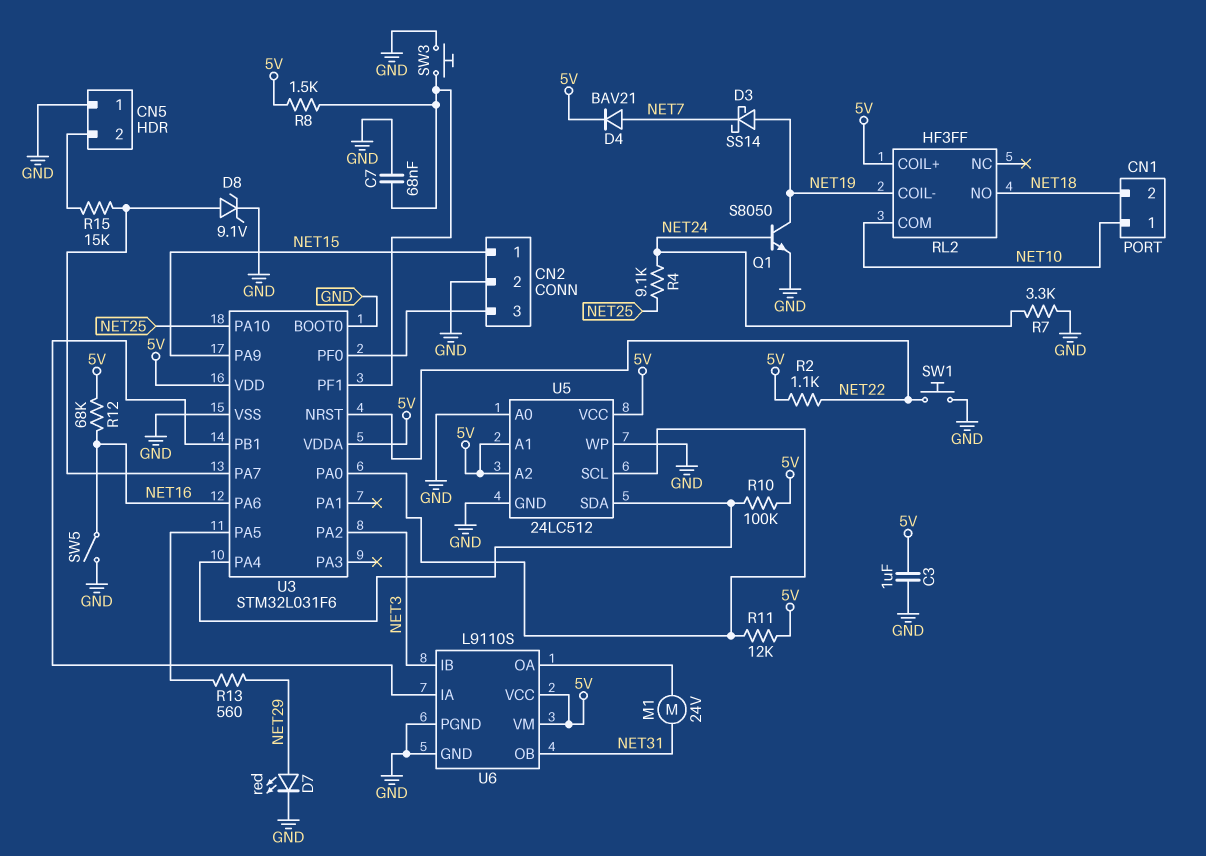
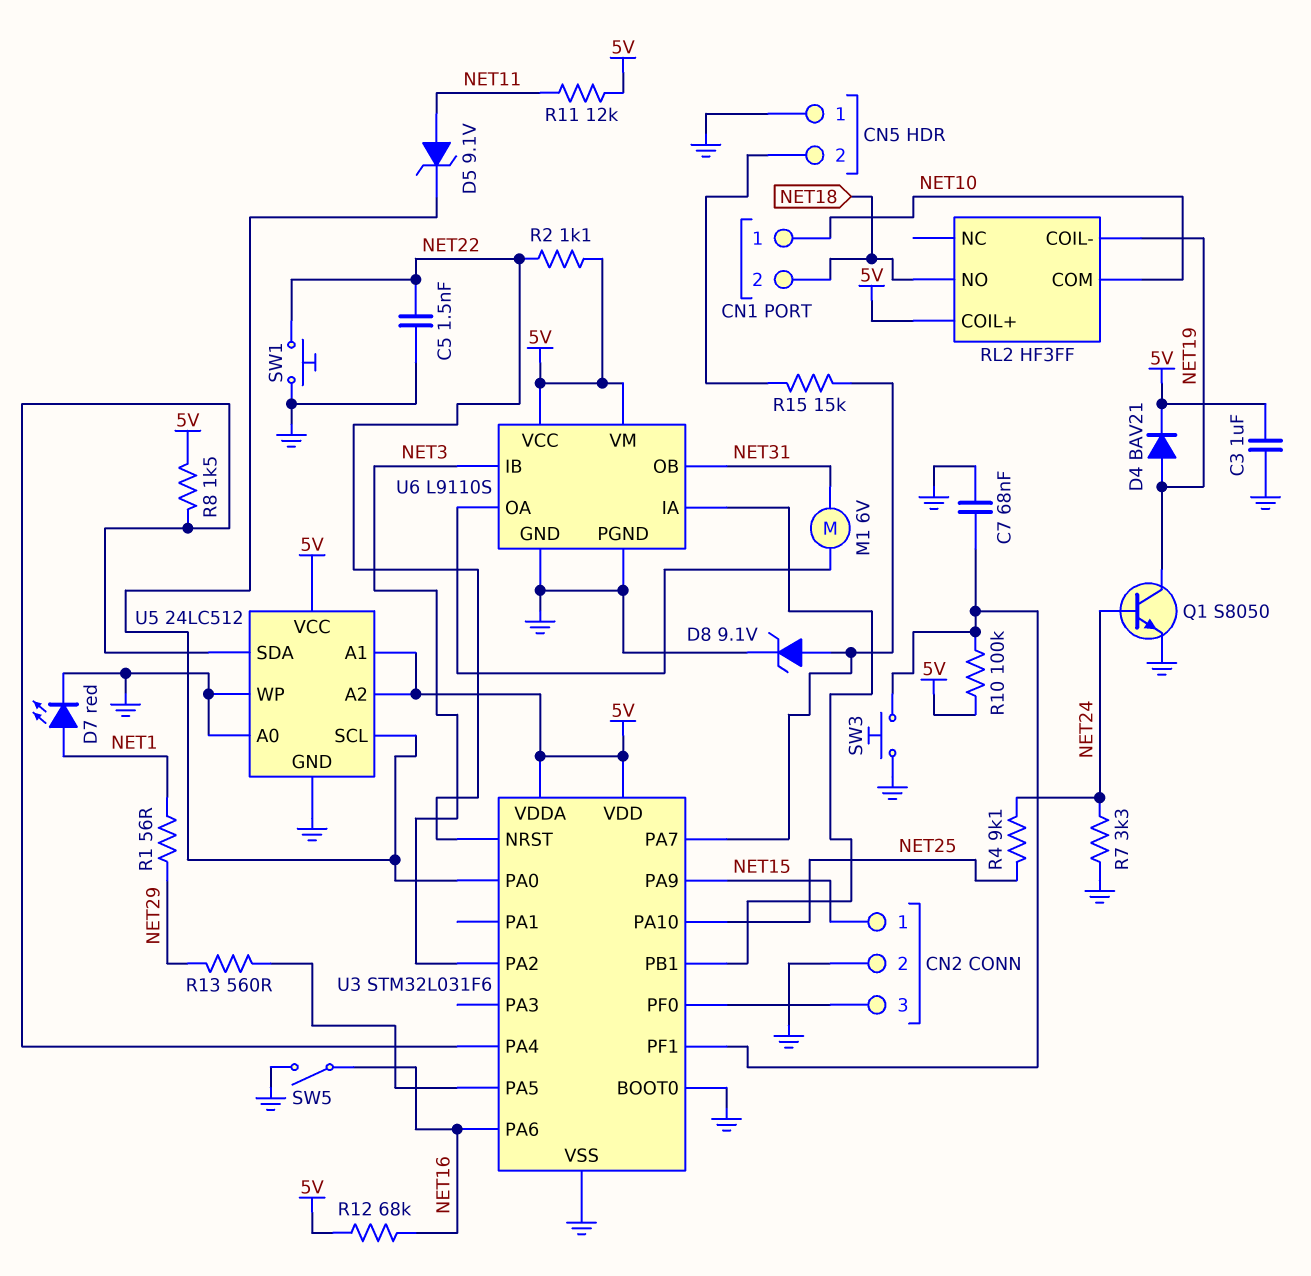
C5: none -> 1.5nF (GND, NET22)
D3: schottky SS14 (A NET19, K NET7) -> none
D4: diode BAV21 (A NET7, K 5V) -> diode BAV21 (A NET19, K 5V)
D5: none -> zener 9.1V (A NET11, K U3/PA0)
D7: LED red (A NET29, K GND) -> LED red (A NET1, K GND)
M1: motor 24V (NET31, U6/OA) -> motor 6V (NET31, U6/OA)
R1: none -> 56 (NET1, NET29)
R8: 1.5k (5V, U3/PF1) -> 1.5k (5V, U3/PA4)
R10: 100k (5V, U3/PA4) -> 100k (5V, U3/PF1)
R11: 12k (5V, U3/PA0) -> 12k (5V, NET11)

